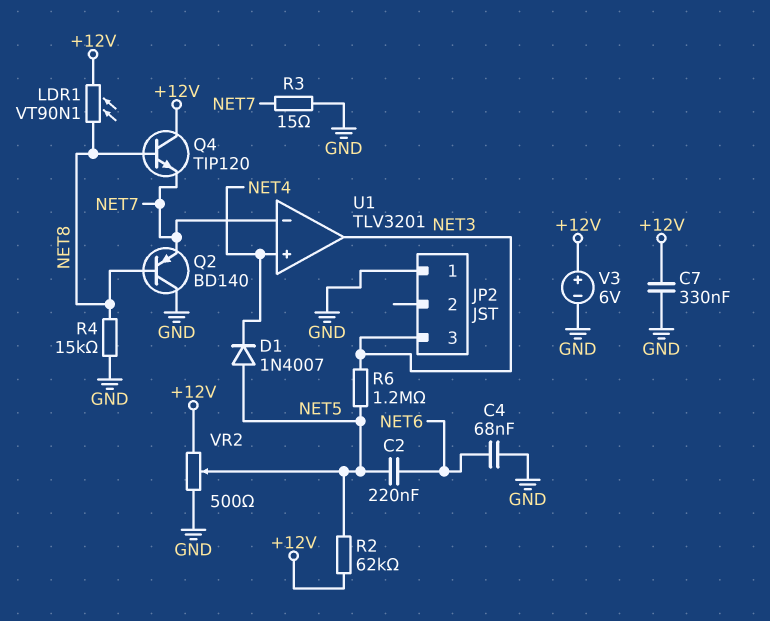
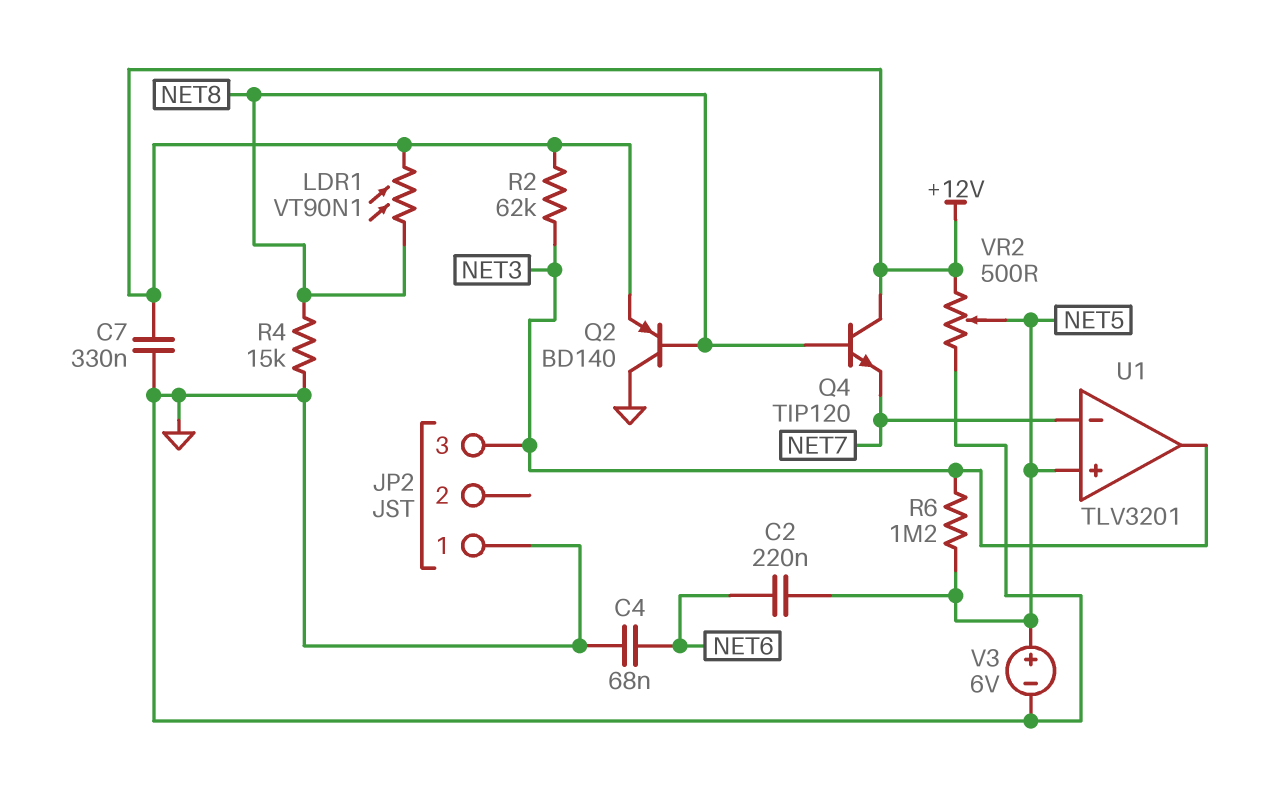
D1: diode 1N4007 (A NET5, K NET4) -> none
Q2: PNP BD140 (B NET8, C GND, E NET7) -> PNP BD140 (B NET8, C GND, E +12V)
R2: 62k (+12V, NET5) -> 62k (+12V, NET3)
R3: 15 (GND, NET7) -> none
U1 pin in+: NET4 -> NET5
V3: 6V (plus +12V, minus GND) -> 6V (plus NET5, minus GND)

